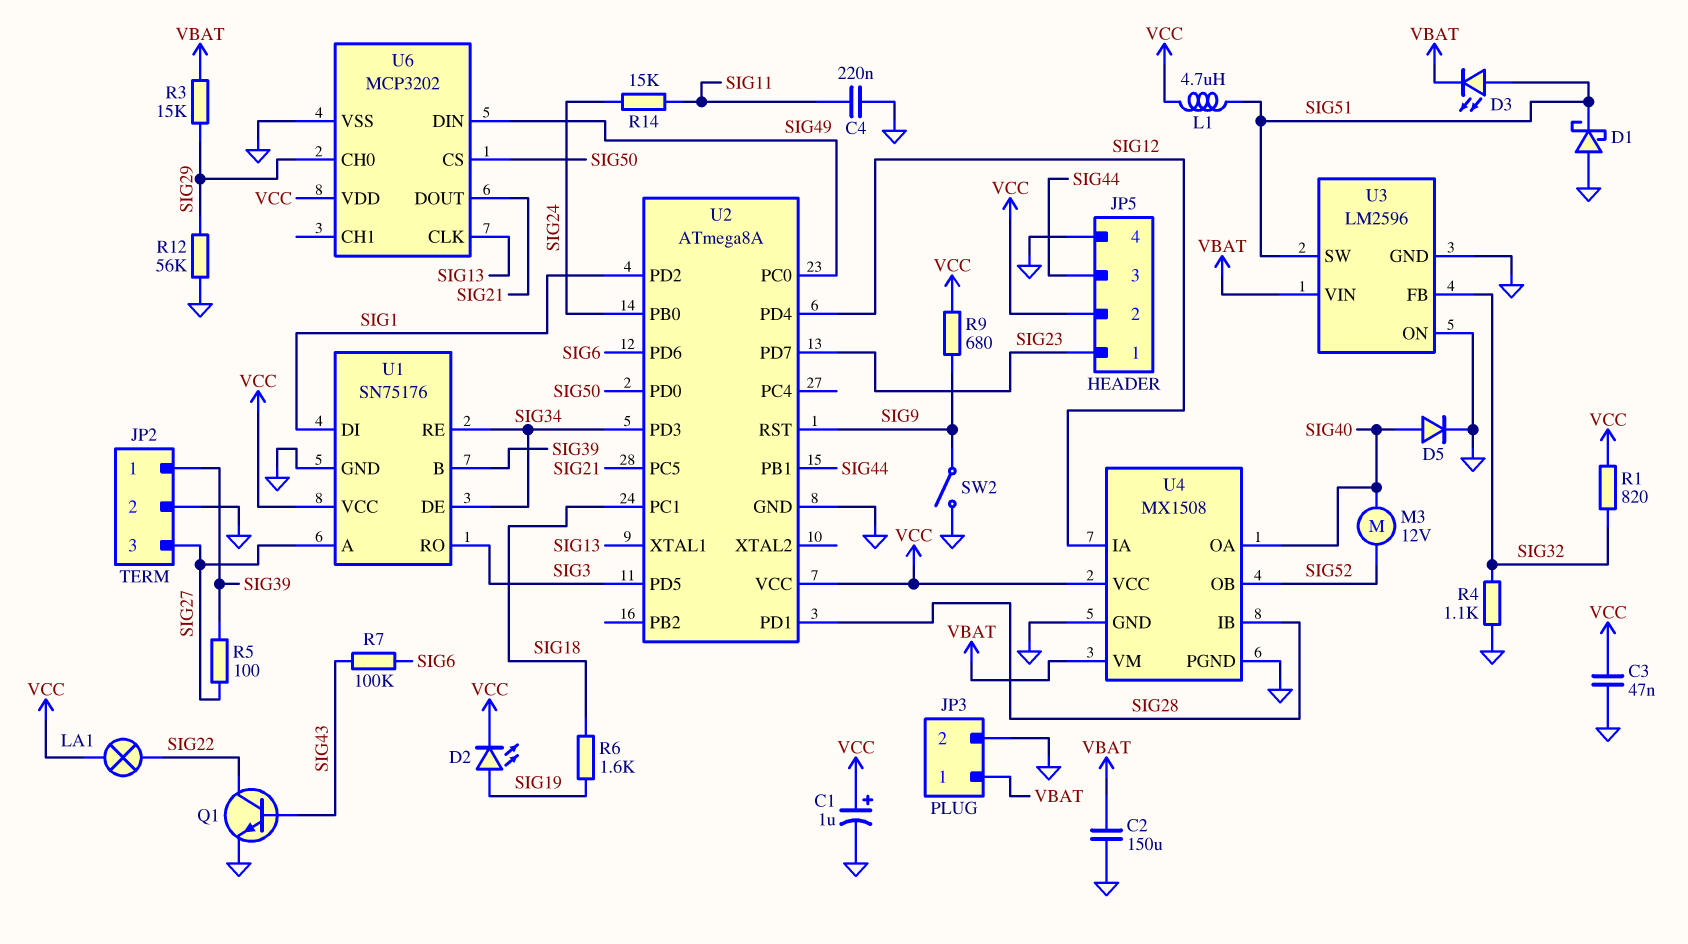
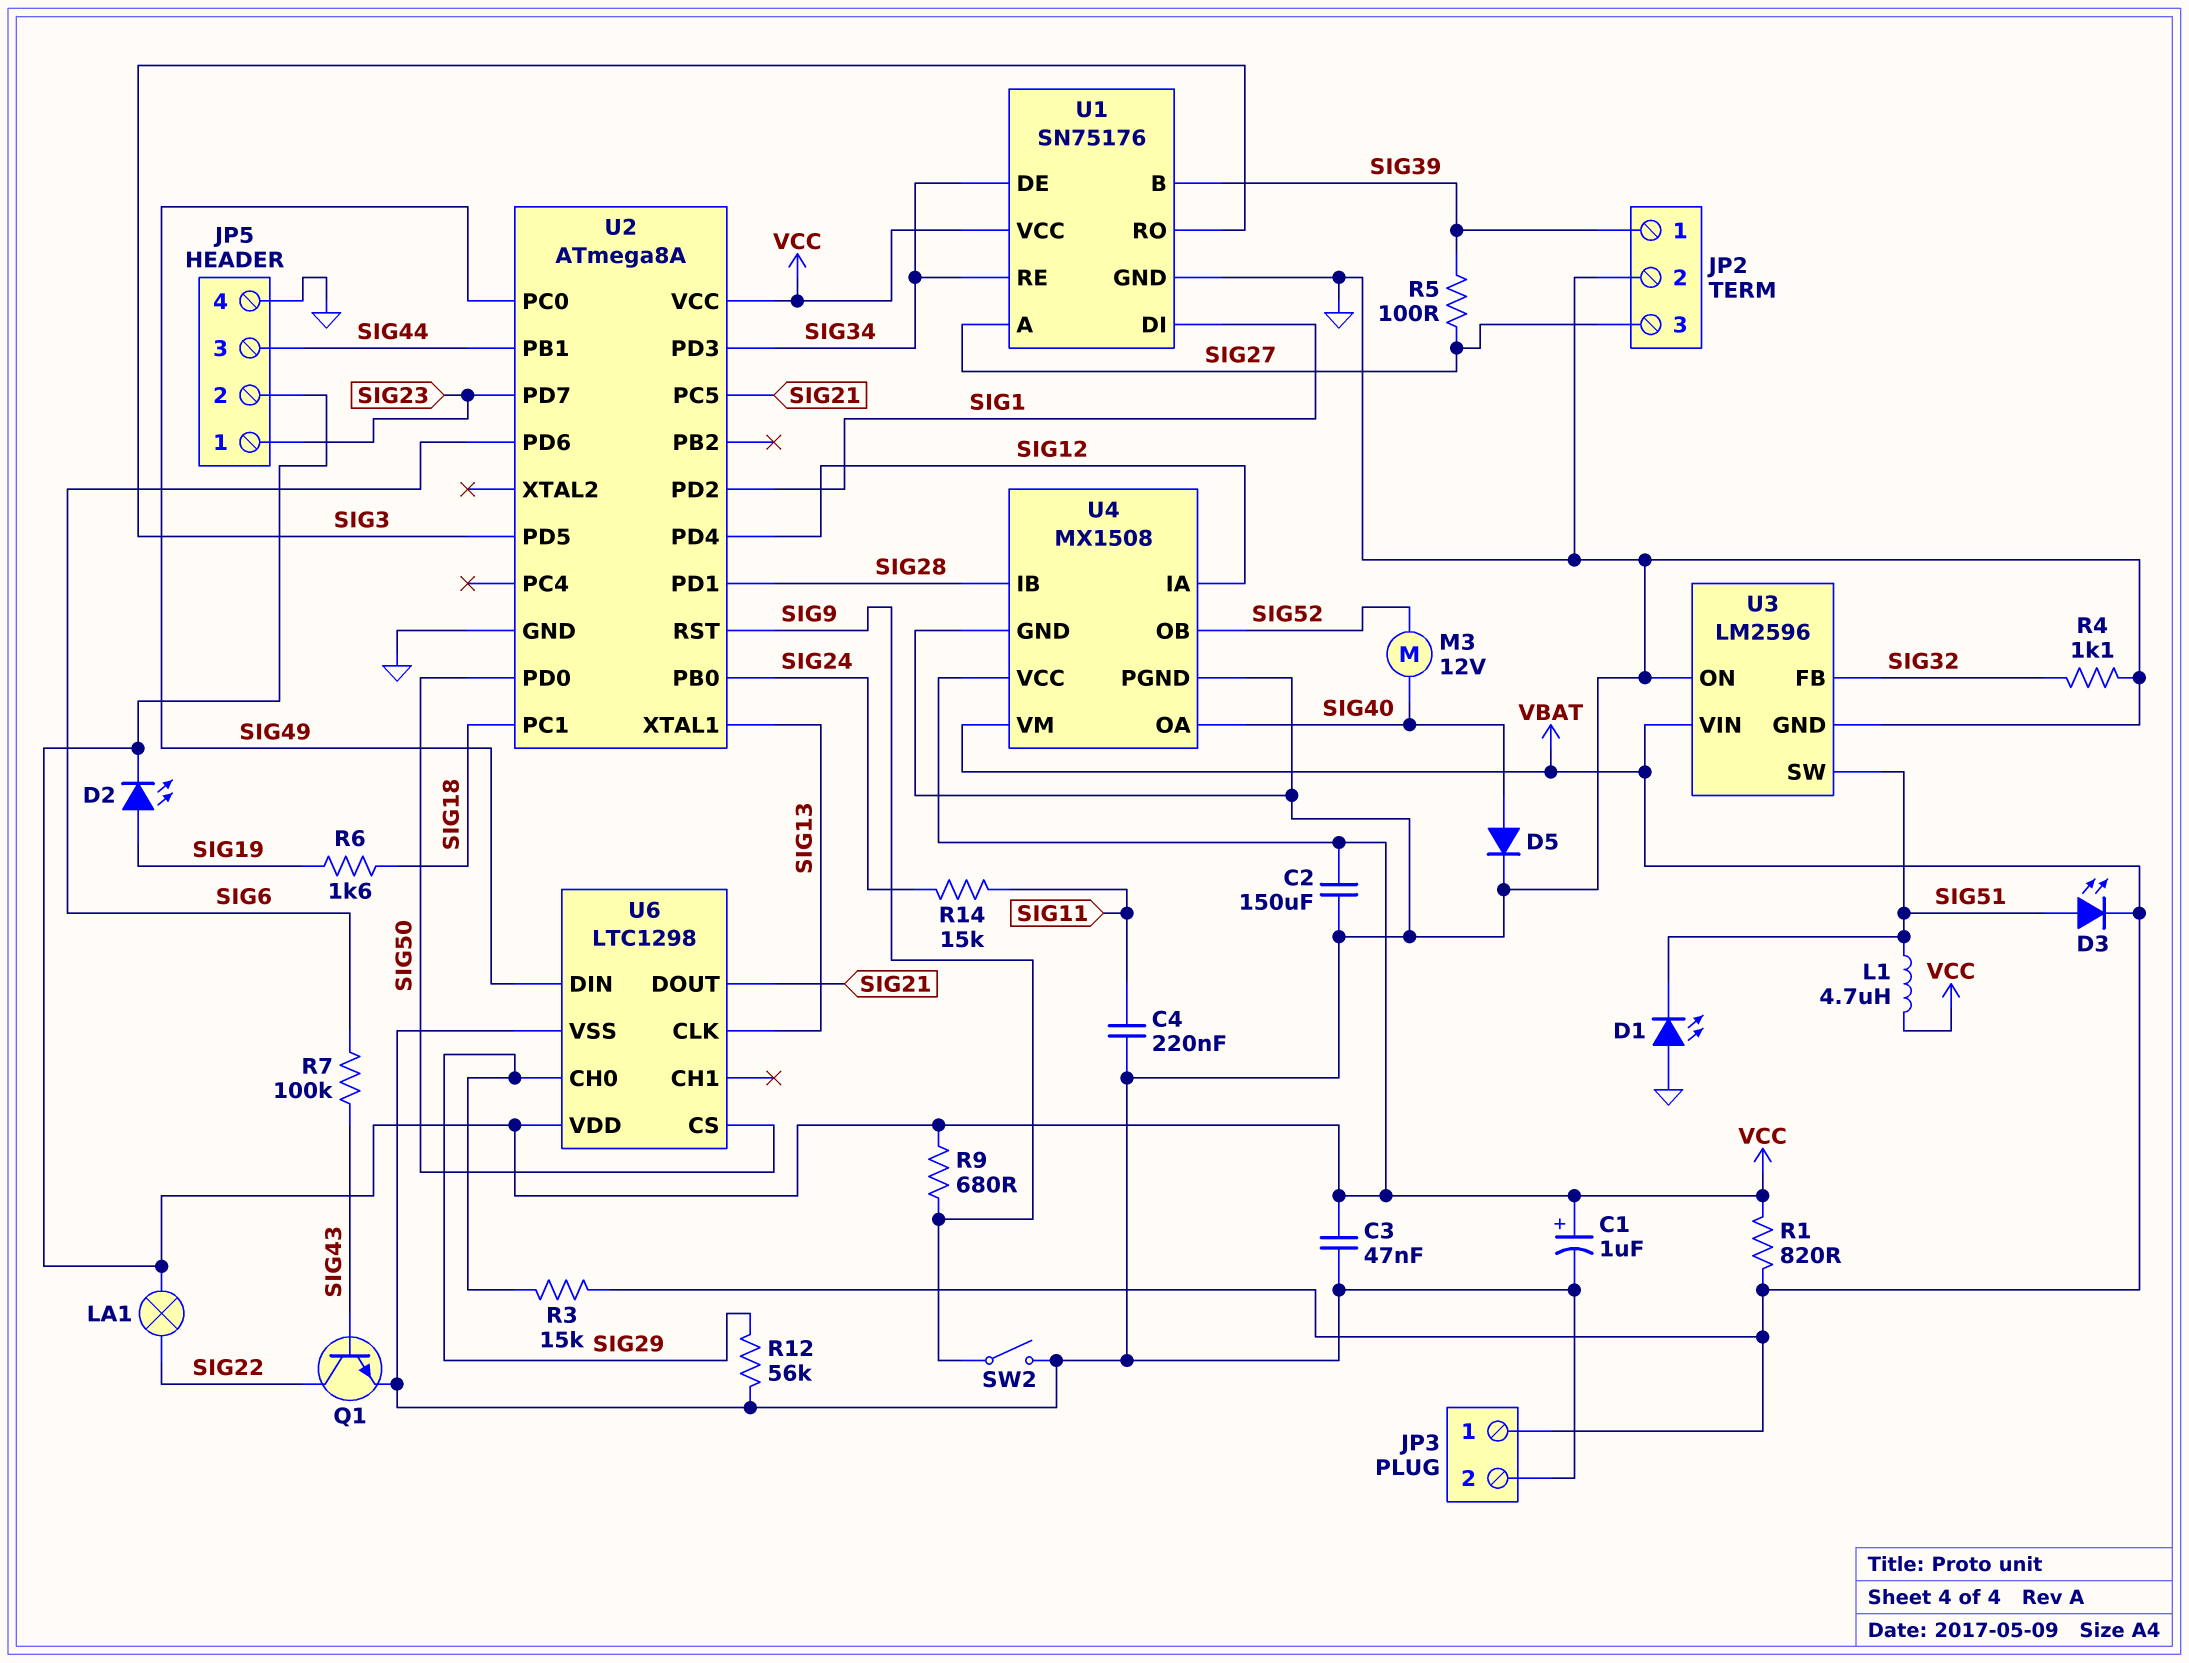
C2: 150uF (GND, VBAT) -> 150uF (GND, VCC)
D1: schottky (A GND, K SIG51) -> LED (A GND, K SIG51)
R1: 820 (SIG32, VCC) -> 820 (VBAT, VCC)
U6: MCP3202 -> LTC1298

